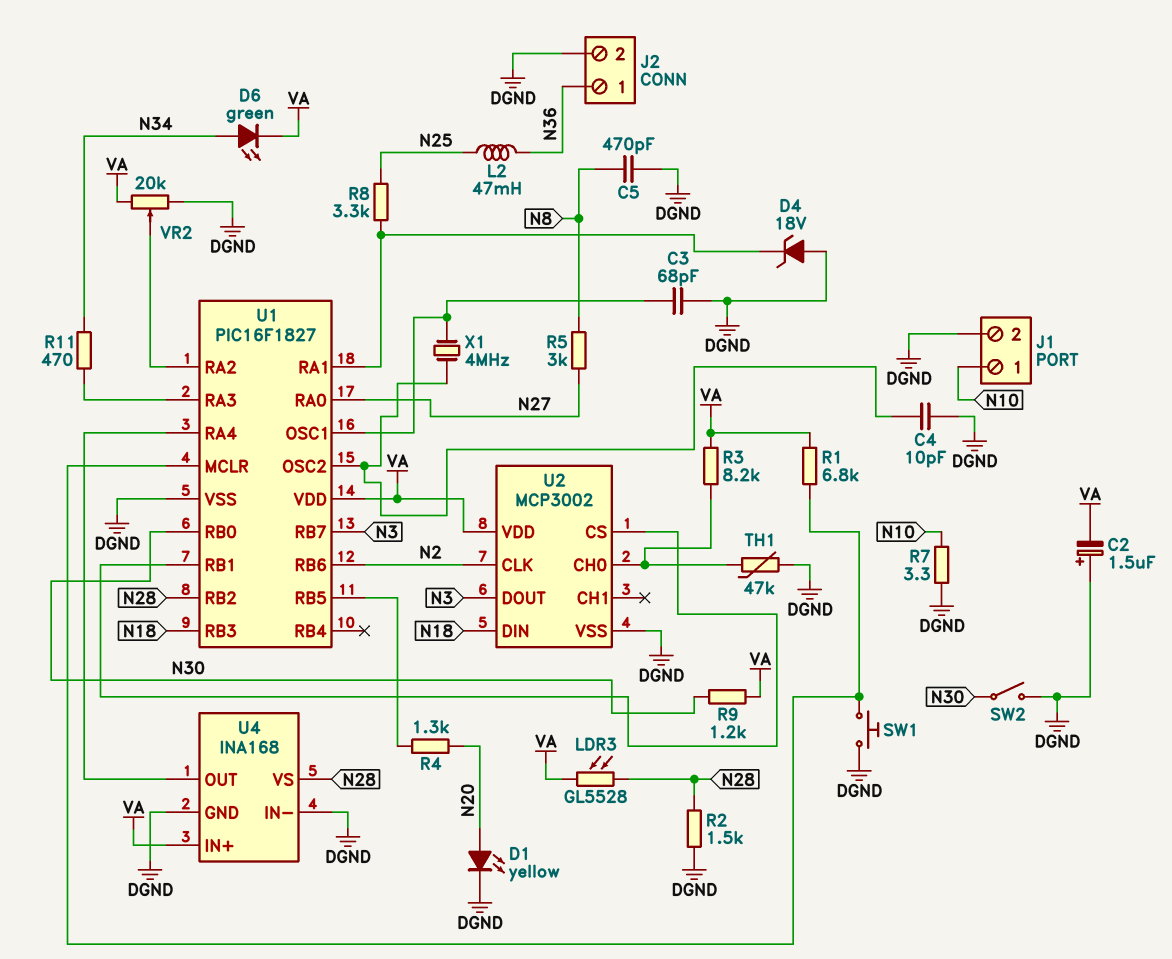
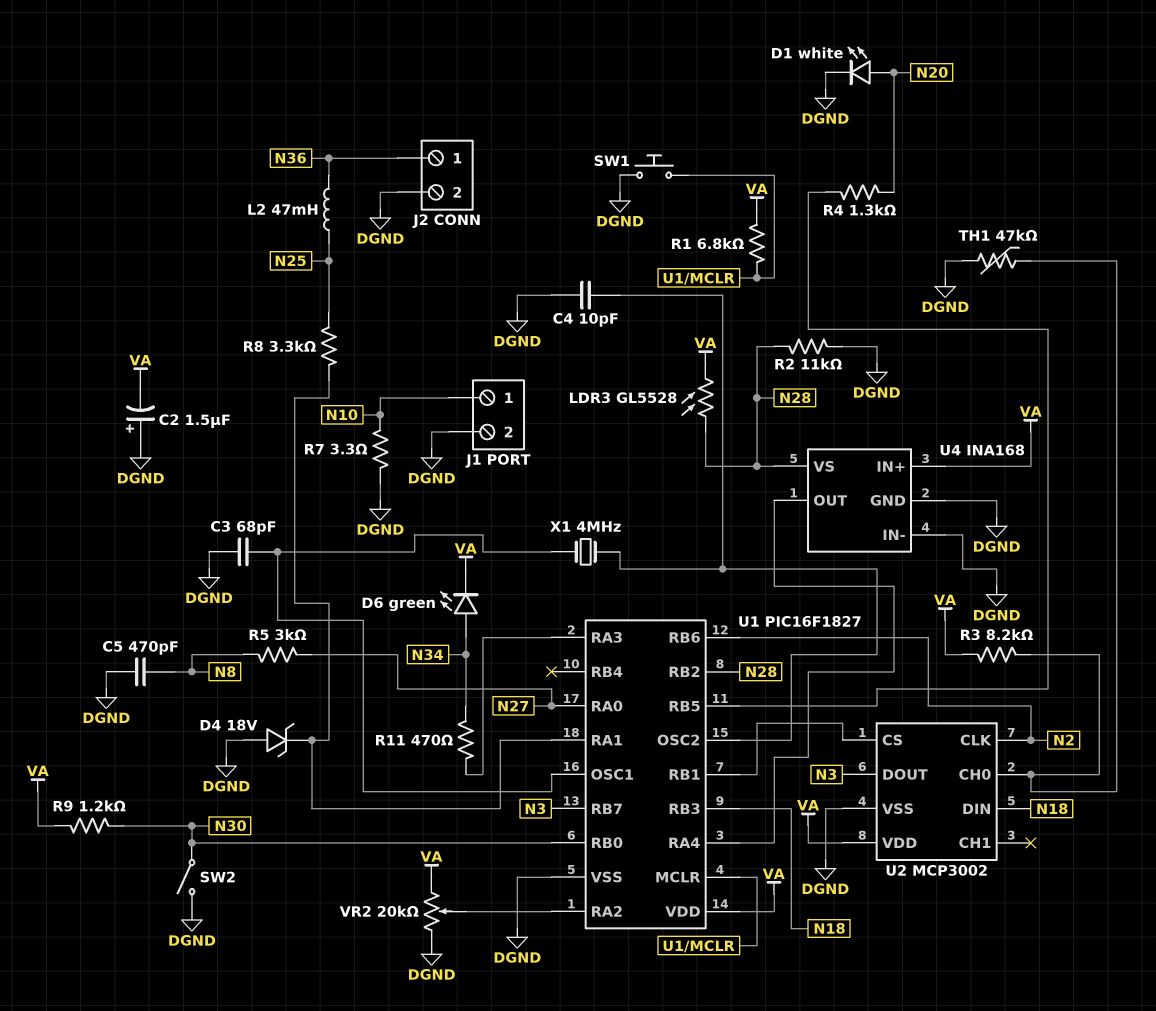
D1: LED yellow (A N20, K DGND) -> LED white (A N20, K DGND)
R2: 1.5k (DGND, N28) -> 11k (DGND, N28)

